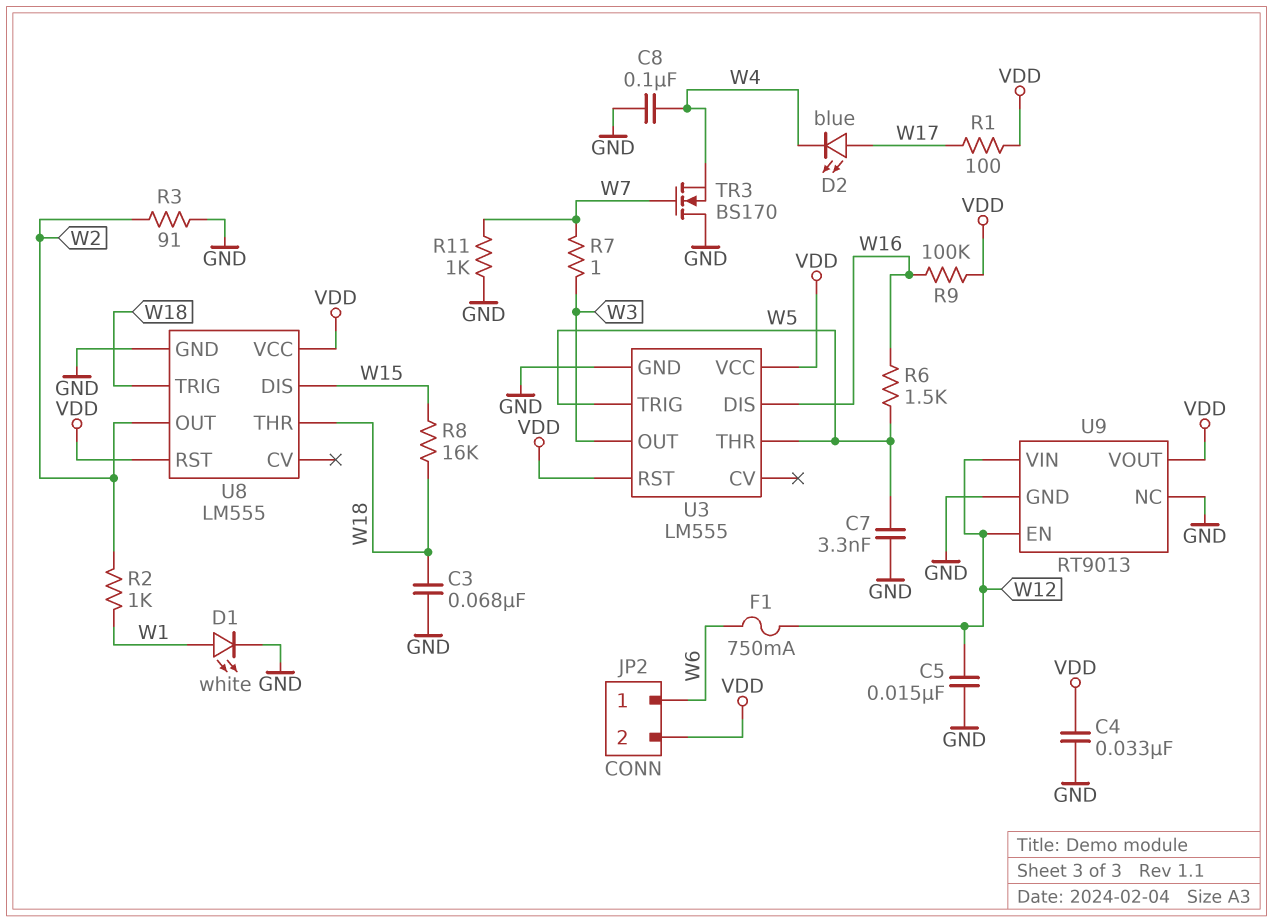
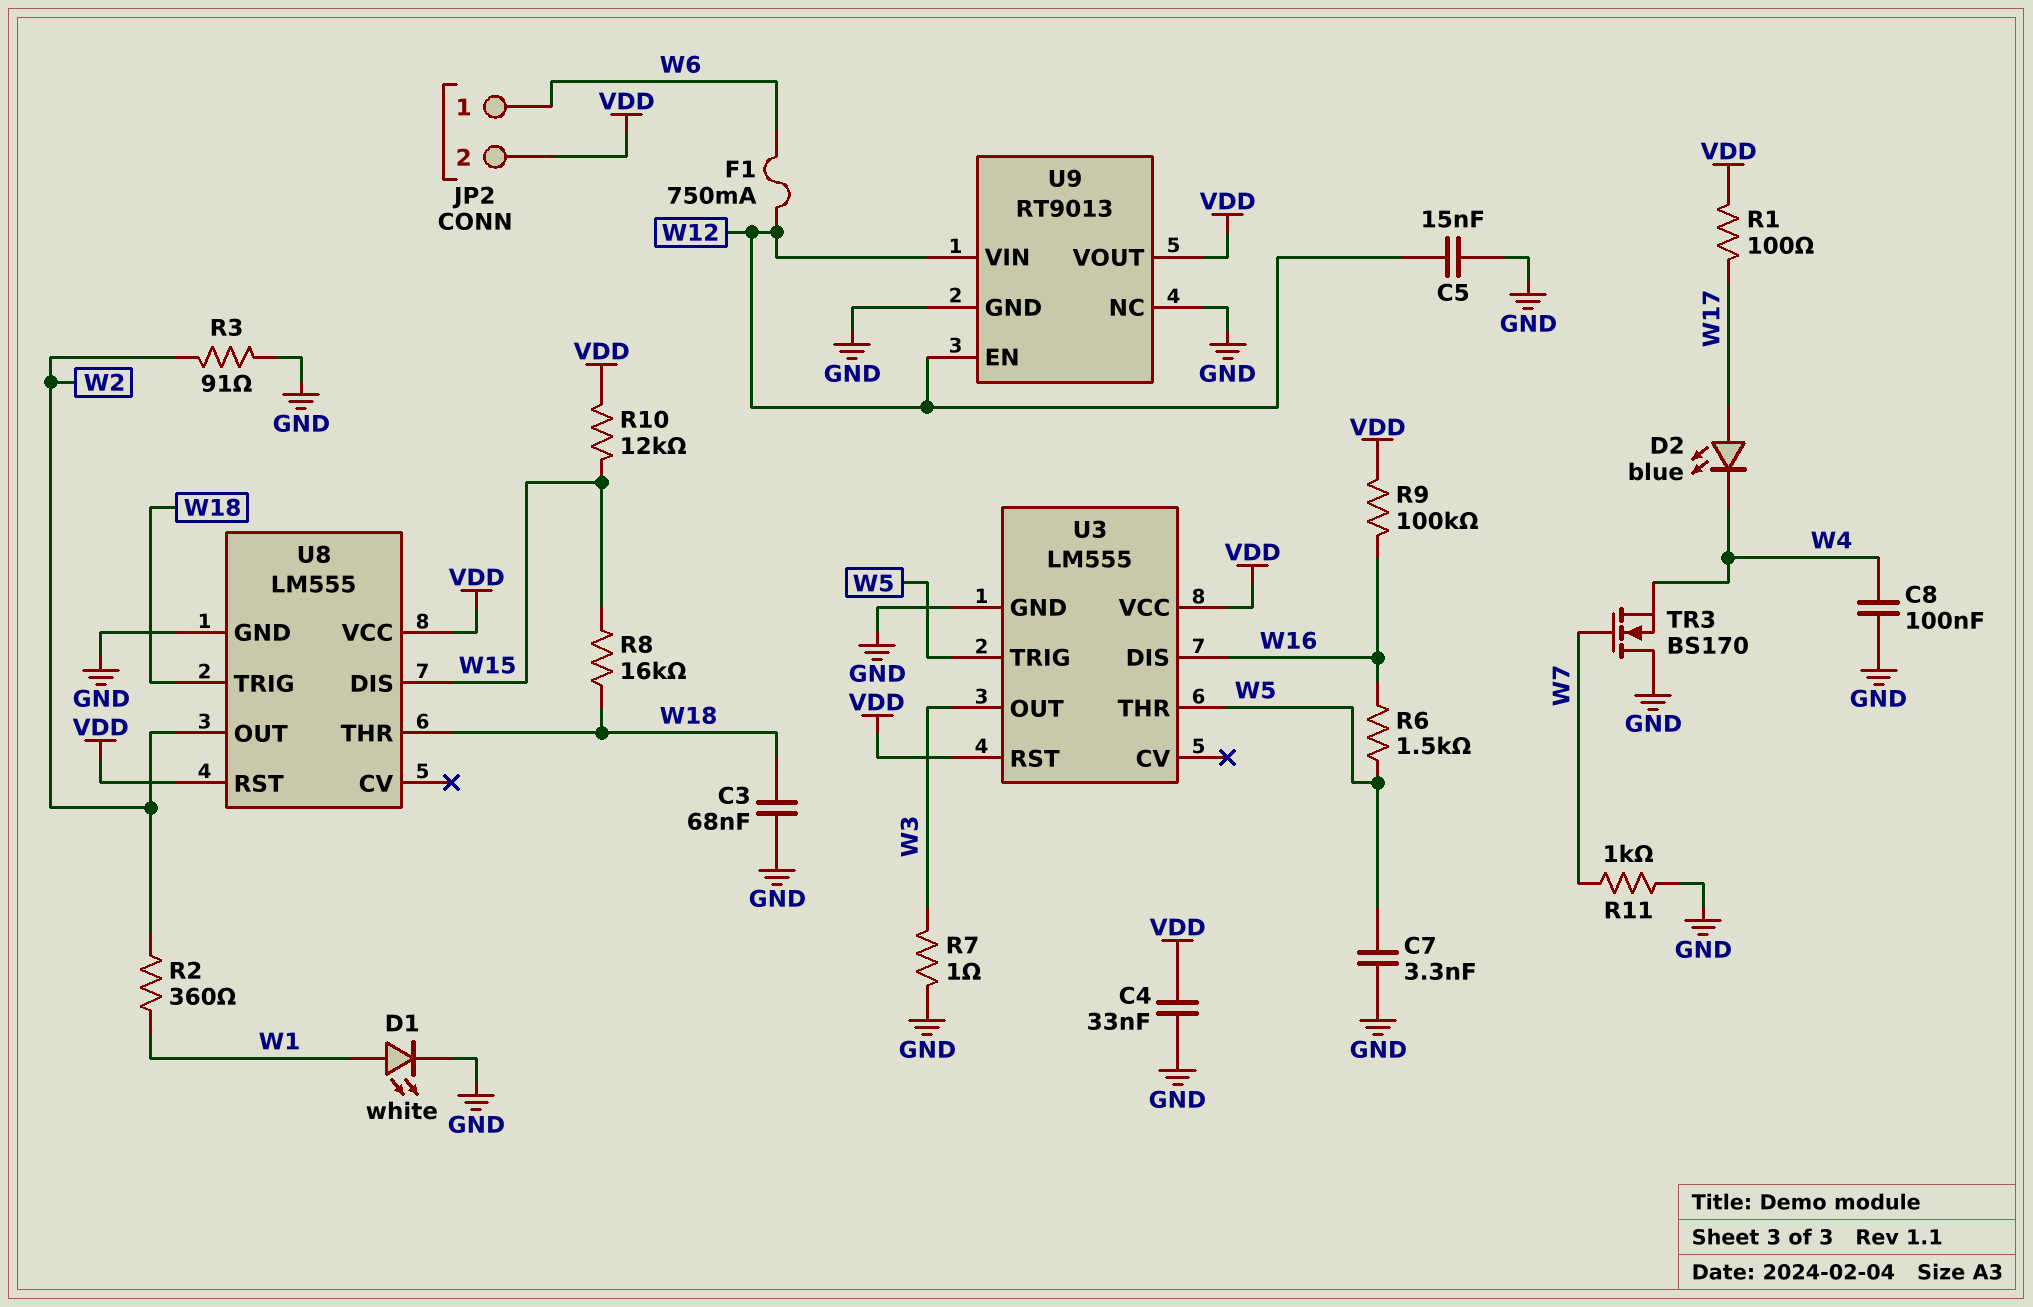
R2: 1k (W1, W2) -> 360 (W1, W2)
R7: 1 (W3, W7) -> 1 (GND, W3)
R10: none -> 12k (VDD, W15)

